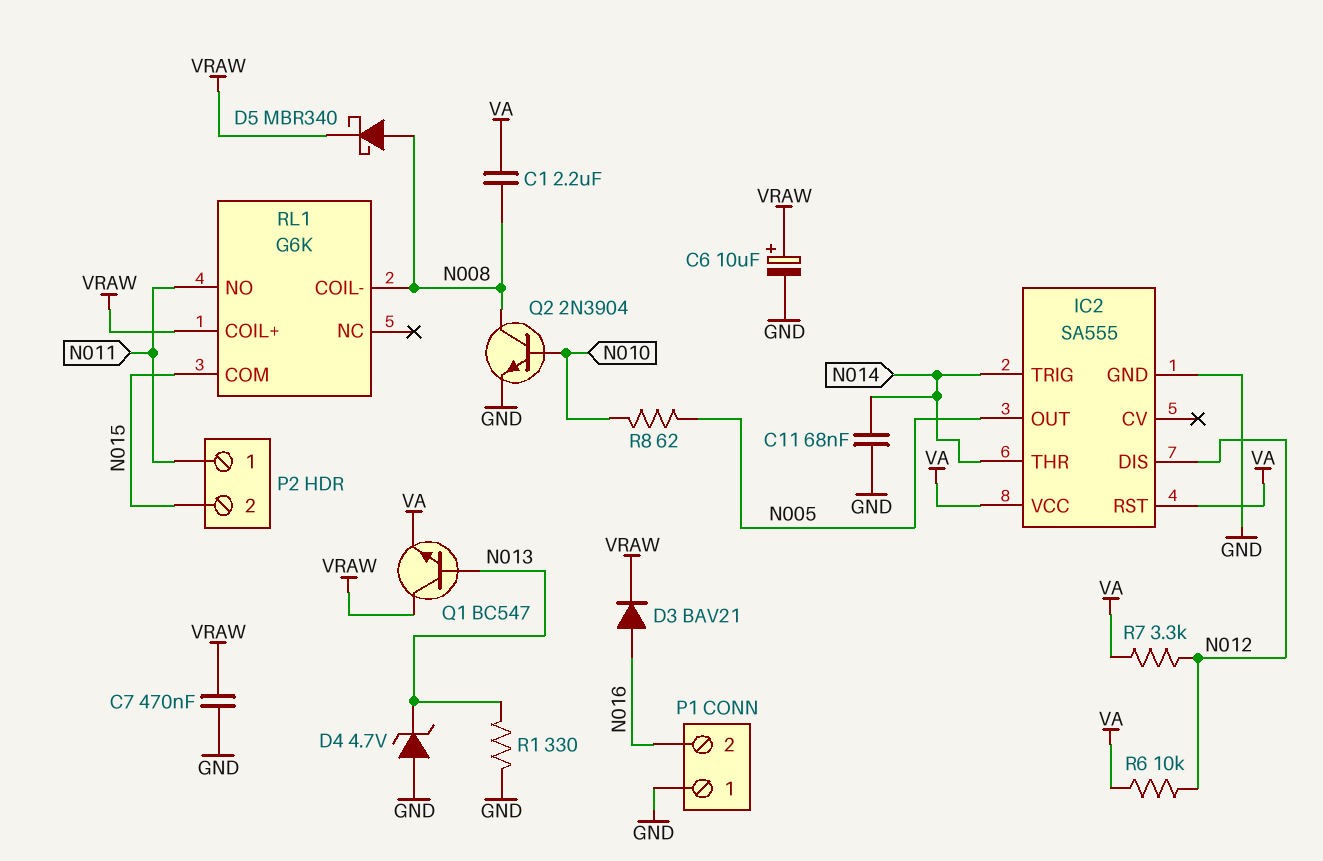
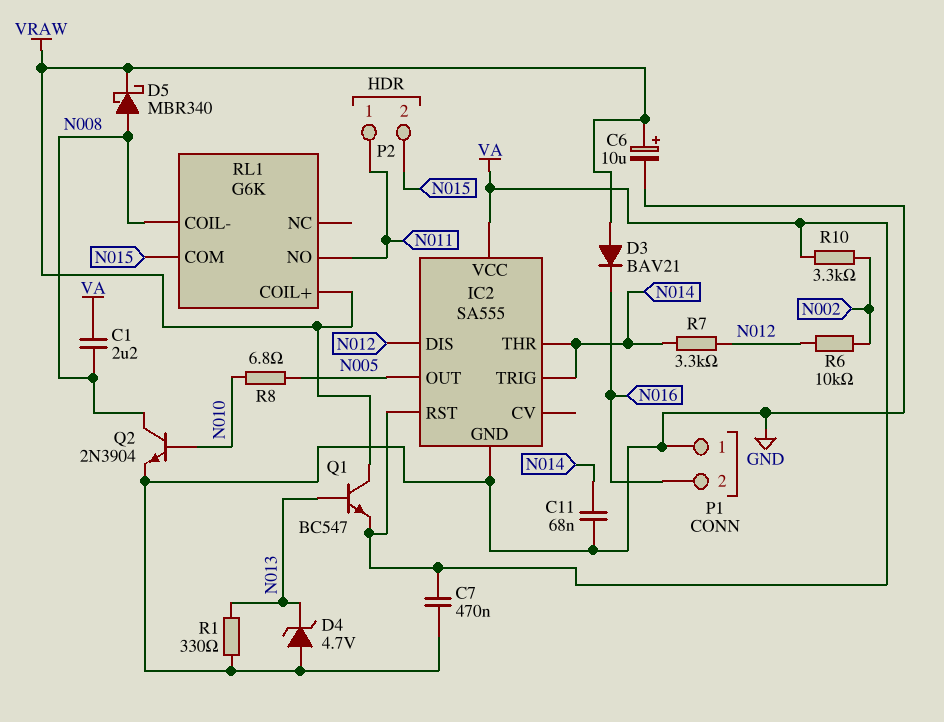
C7: 470nF (GND, VRAW) -> 470nF (GND, VA)
D3: diode BAV21 (A N016, K VRAW) -> diode BAV21 (A VRAW, K N016)
R6: 10k (N012, VA) -> 10k (N002, N012)
R7: 3.3k (N012, VA) -> 3.3k (N012, N014)
R8: 62 (N005, N010) -> 6.8 (N005, N010)
R10: none -> 3.3k (N002, VA)

